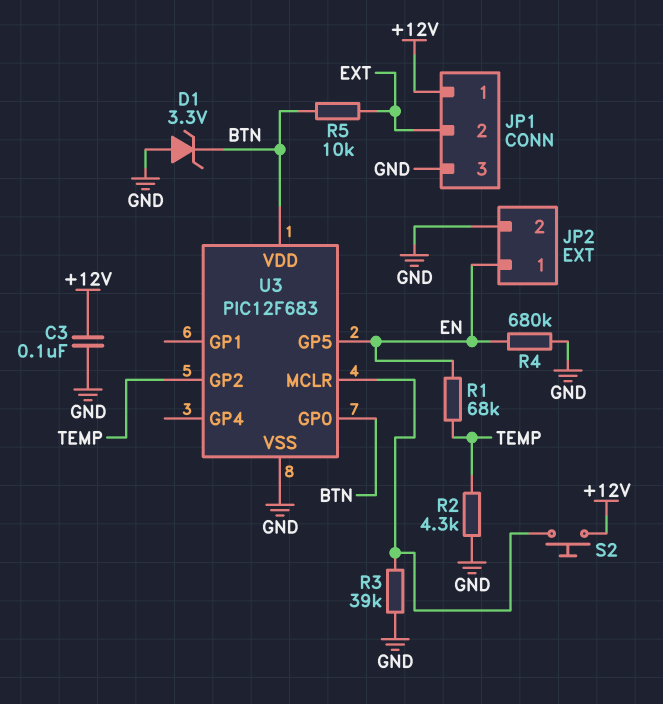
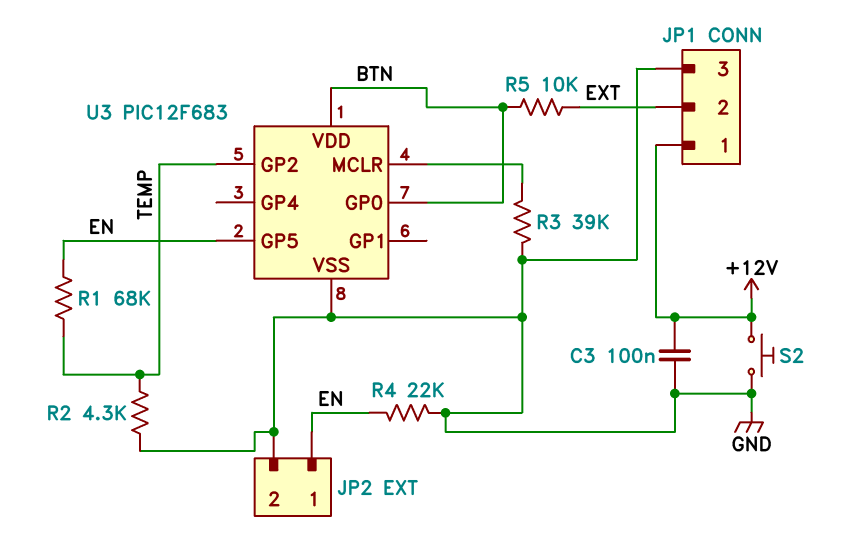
D1: zener 3.3V (A GND, K BTN) -> none
R4: 680k (EN, GND) -> 22k (EN, GND)
S2: button (+12V, U3/MCLR) -> button (+12V, GND)

